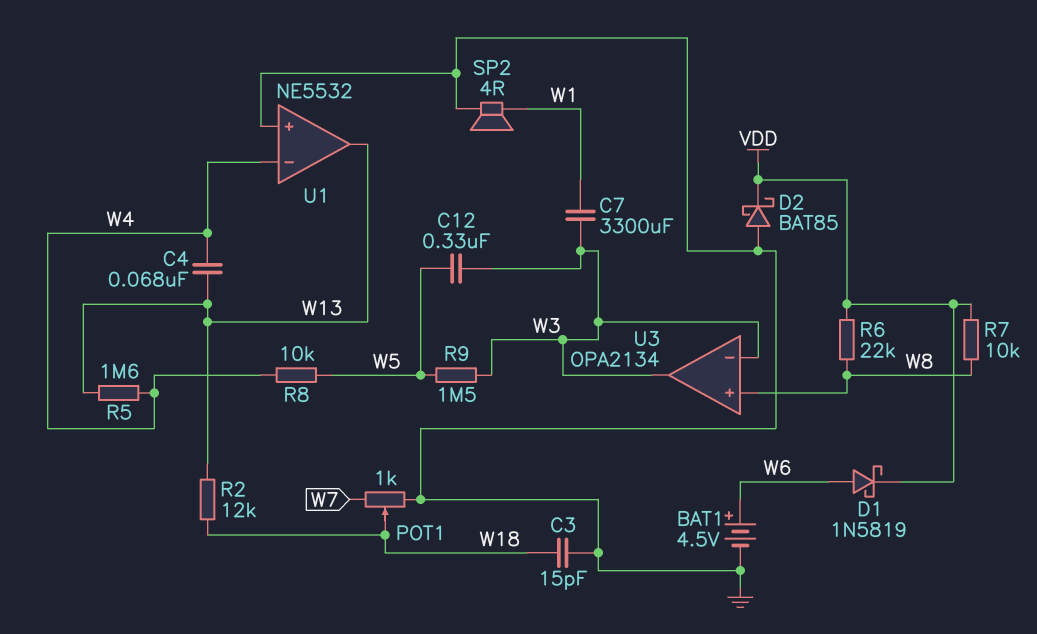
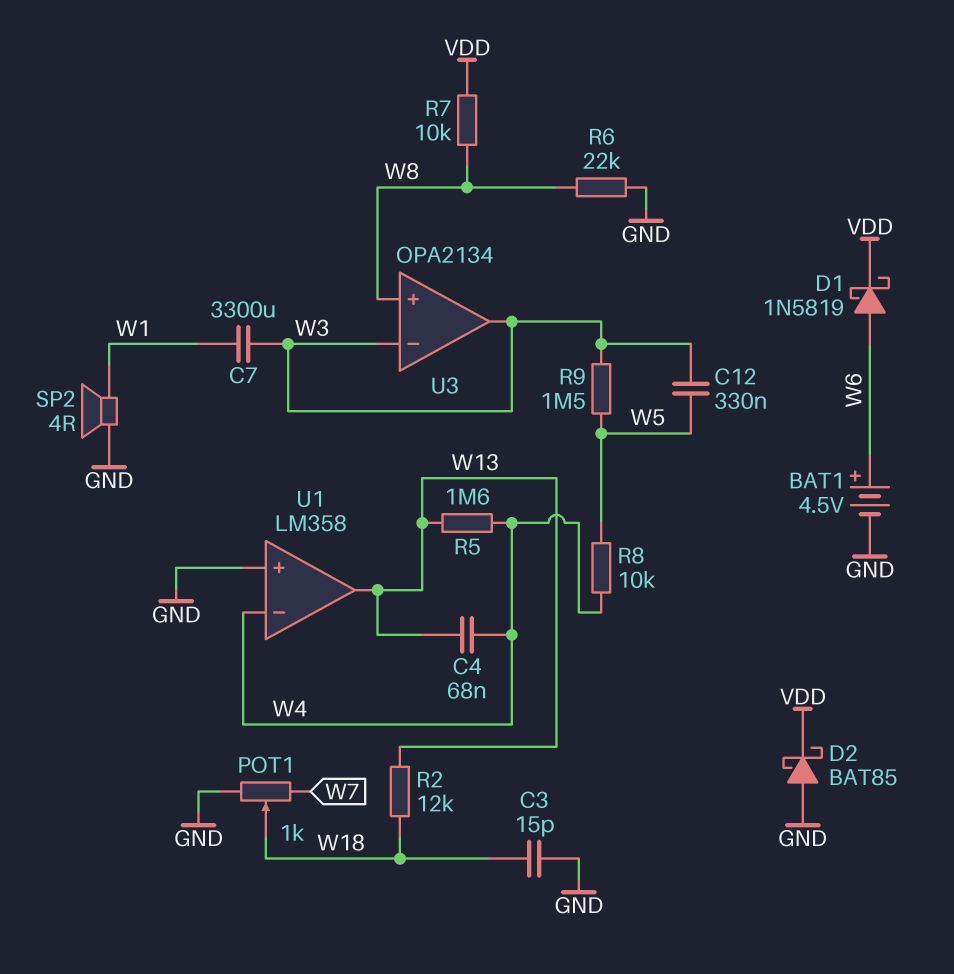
R6: 22k (VDD, W8) -> 22k (GND, W8)
U1: NE5532 -> LM358

